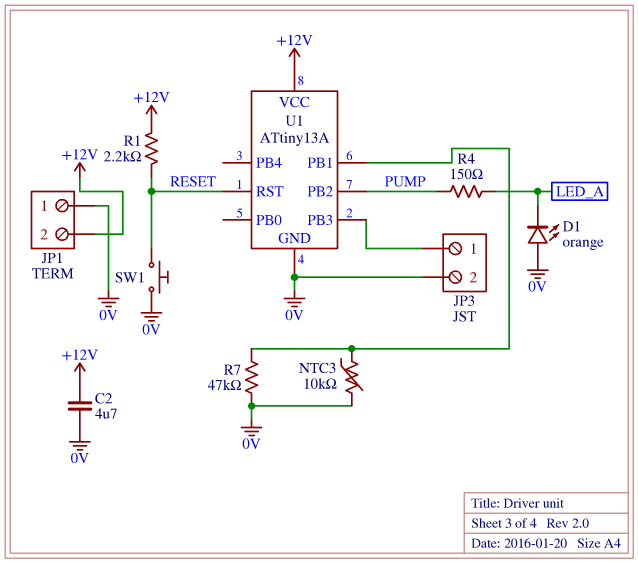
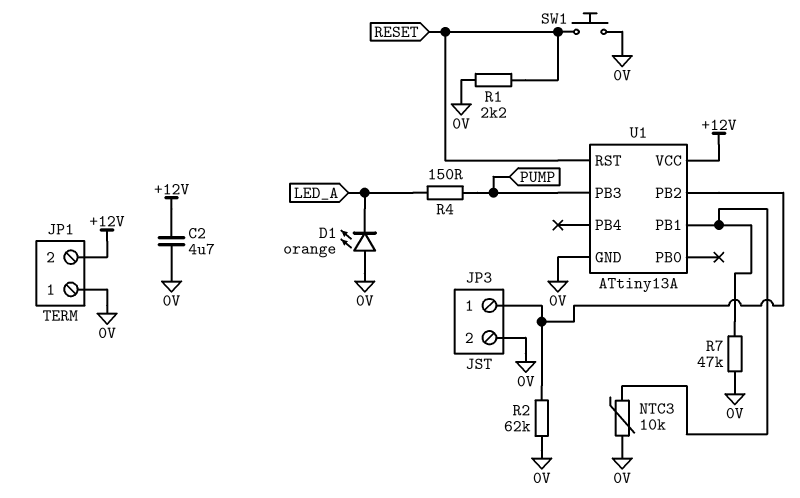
R1: 2.2k (+12V, RESET) -> 2.2k (0V, RESET)
R2: none -> 62k (0V, JP3/1)
U1 pin PB2: PUMP -> JP3/1
U1 pin PB3: JP3/1 -> PUMP

